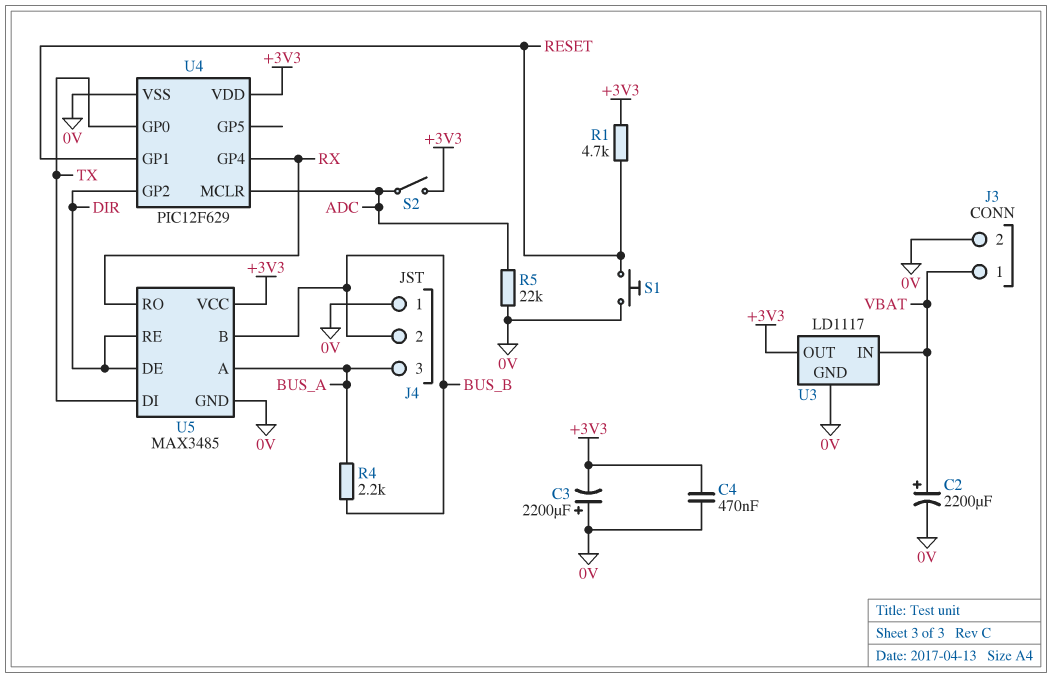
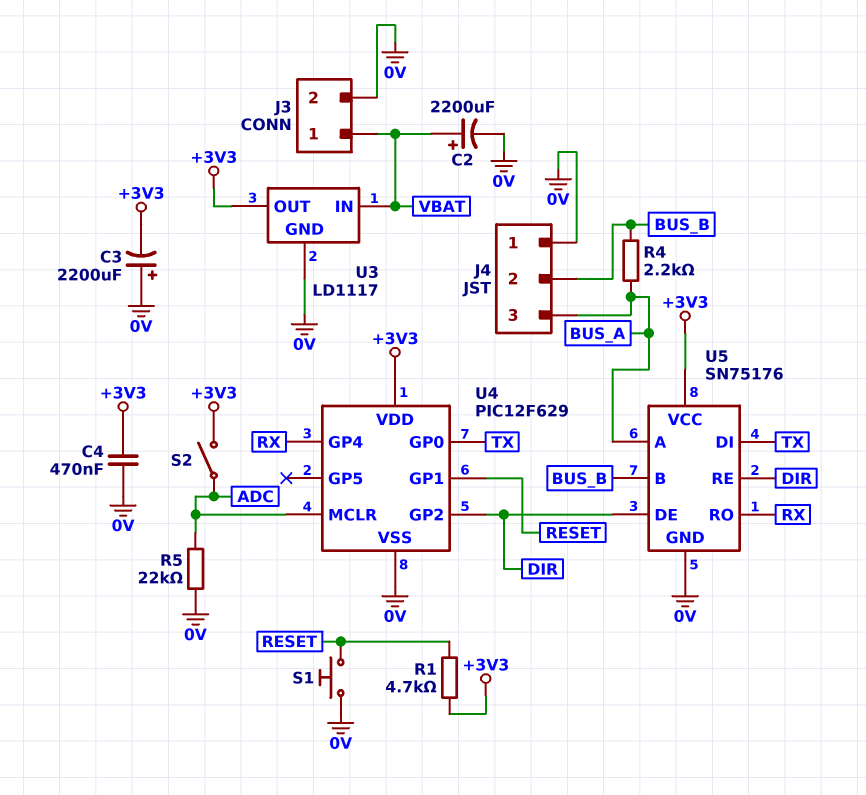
U5: MAX3485 -> SN75176

